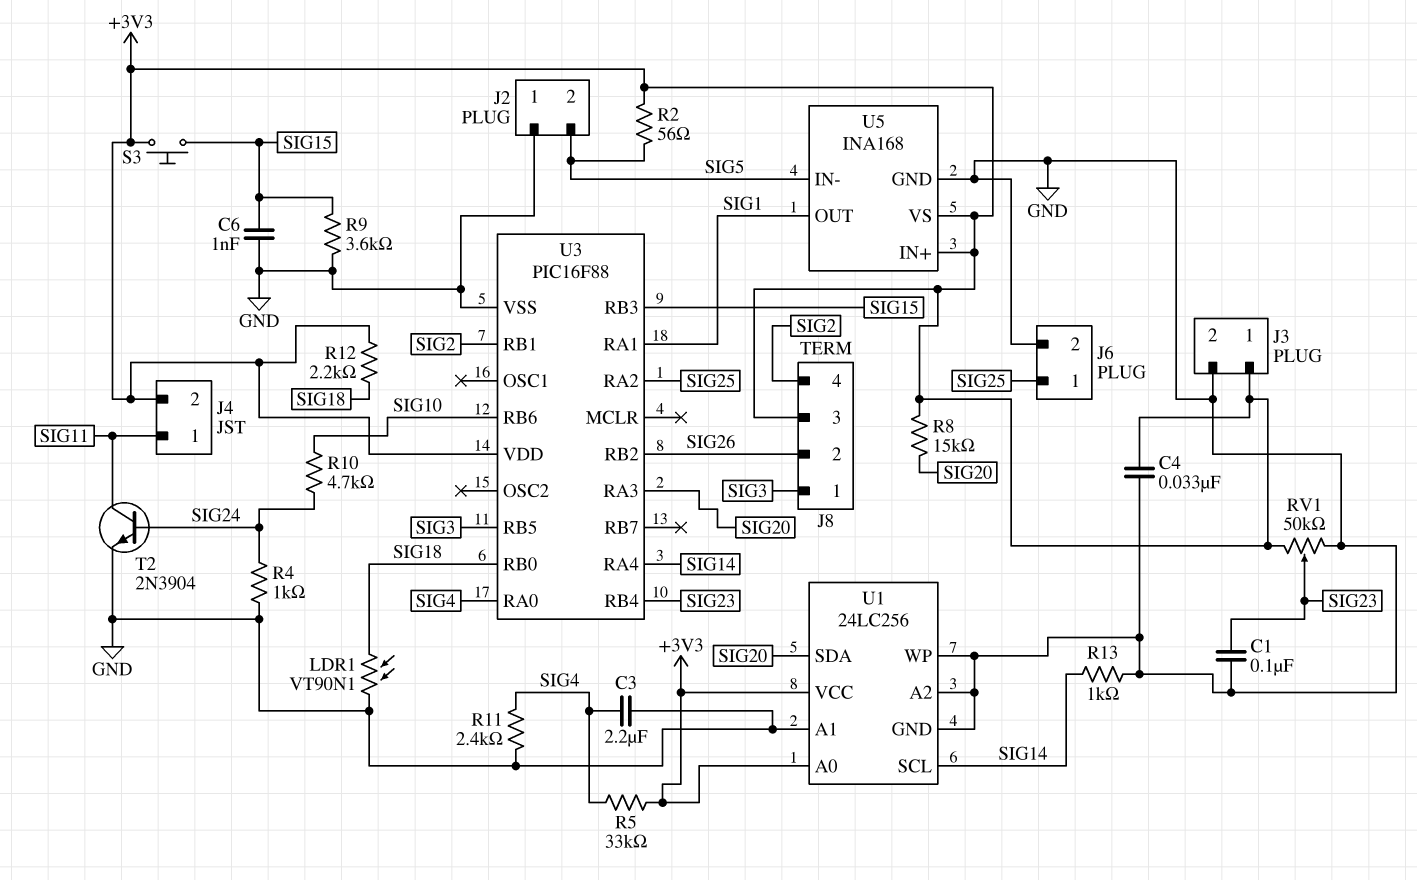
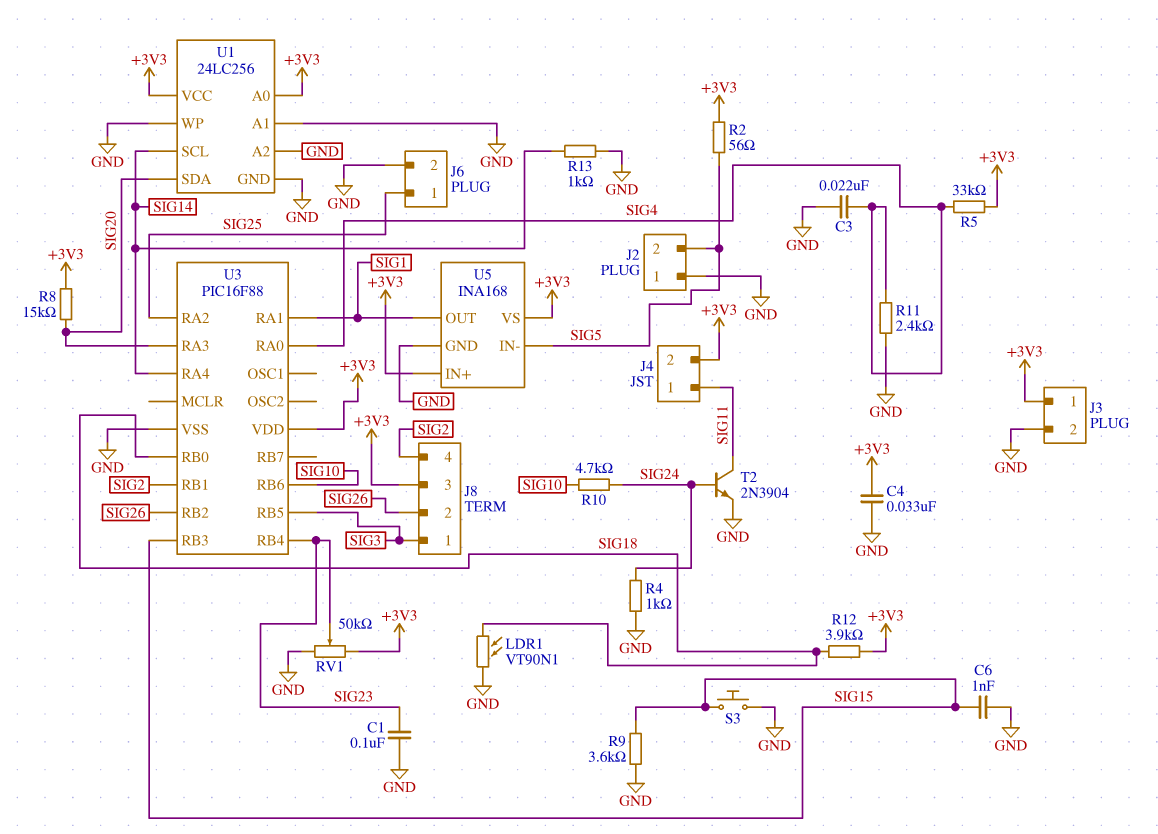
C3: 2.2uF (GND, SIG4) -> 22nF (GND, SIG4)
R12: 2.2k (+3V3, SIG18) -> 3.9k (+3V3, SIG18)
S3: button (+3V3, SIG15) -> button (GND, SIG15)

